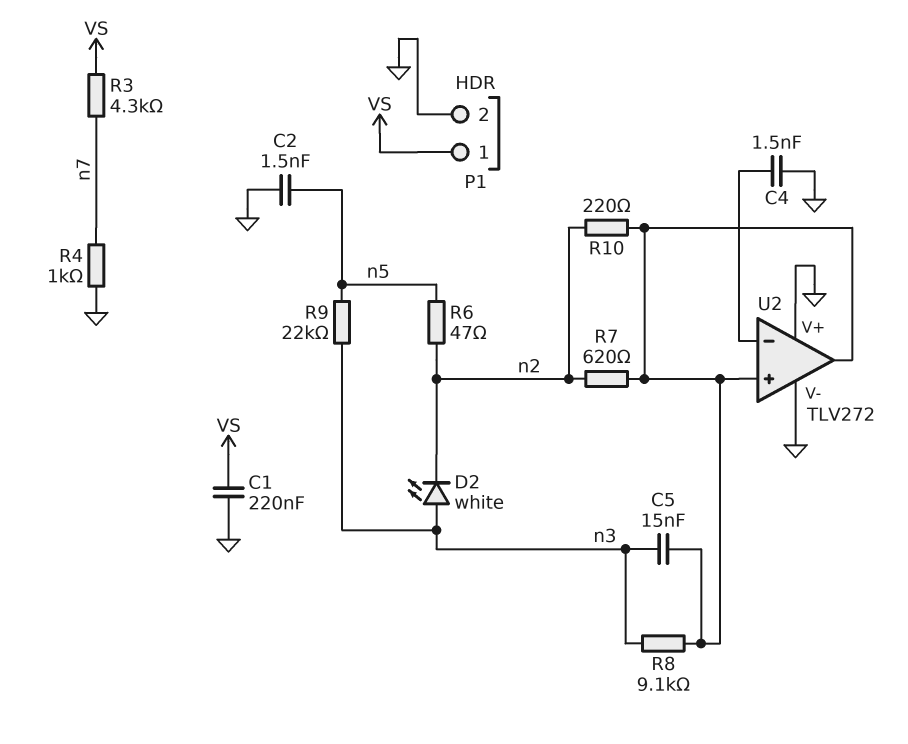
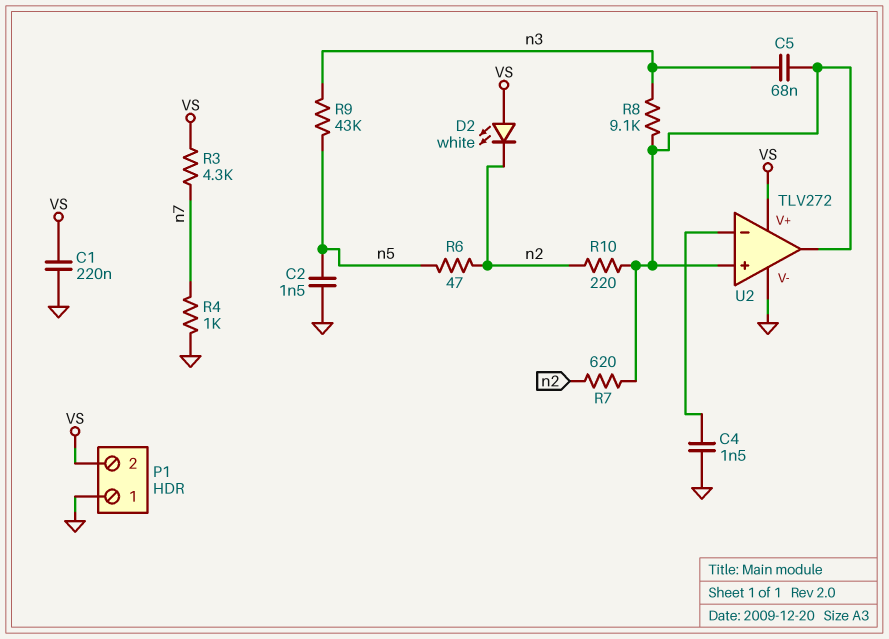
C5: 15nF (U2/in+, n3) -> 68nF (U2/in+, n3)
D2: LED white (A n3, K n2) -> LED white (A VS, K n2)
P1 pin 1: VS -> GND
P1 pin 2: GND -> VS
R9: 22k (n3, n5) -> 43k (n3, n5)
U2 pin V+: GND -> VS

